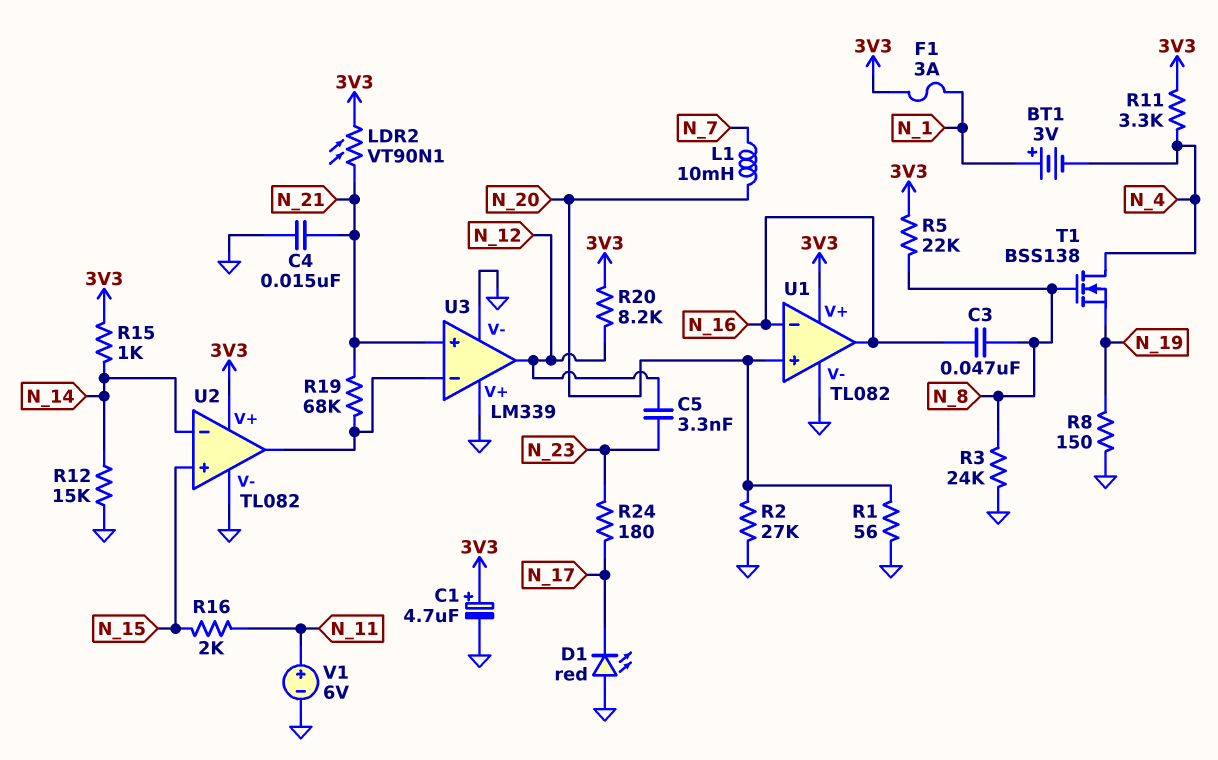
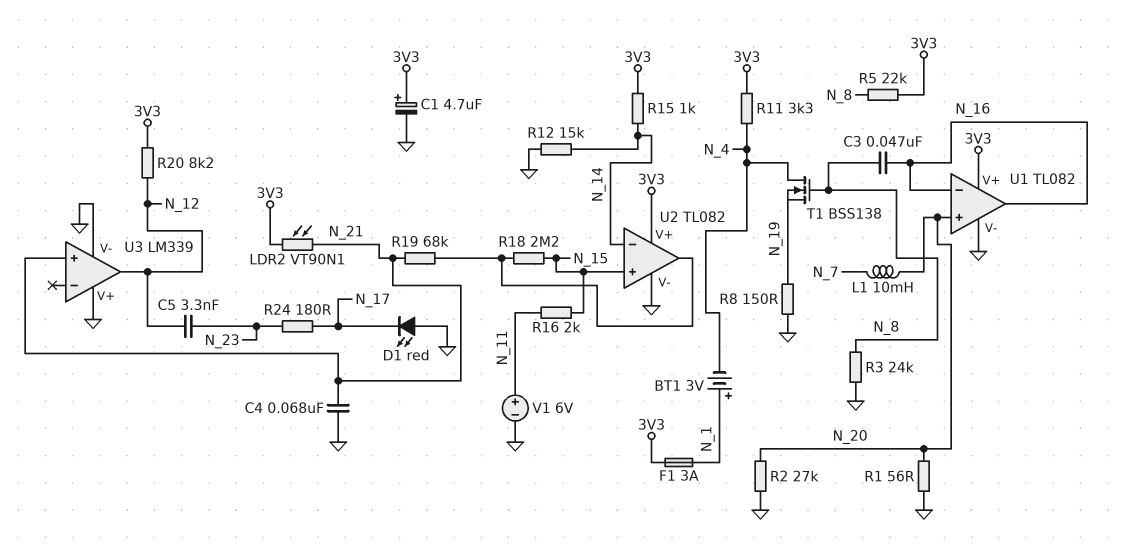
C4: 15nF (GND, N_21) -> 68nF (GND, N_21)
R18: none -> 2.2M (N_15, U2/out)
U3 pin in-: U2/out -> none

